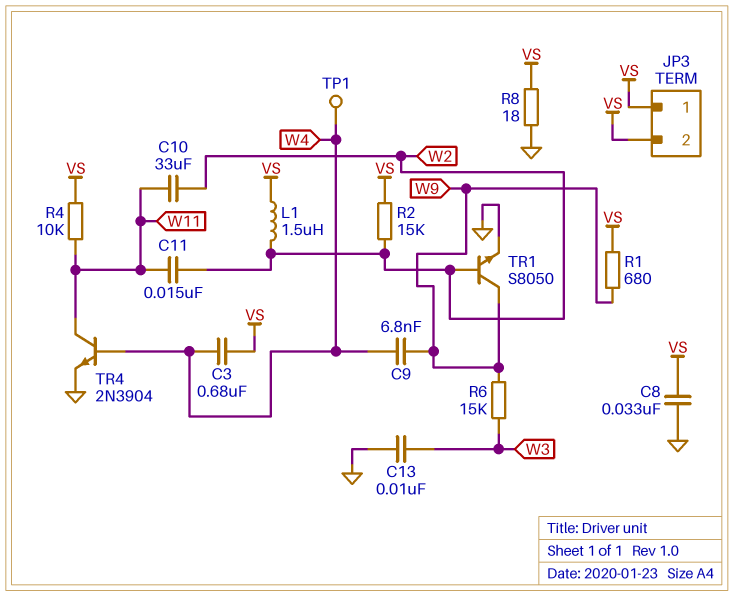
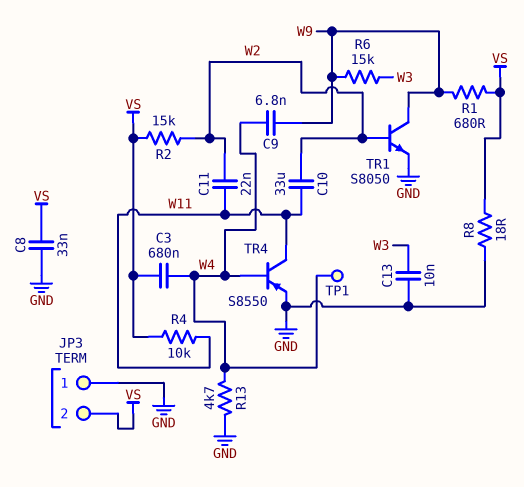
C11: 15nF (W2, W11) -> 22nF (W2, W11)
JP3 pin 1: VS -> GND
L1: 1.5uH (VS, W2) -> none
R13: none -> 4.7k (GND, W4)
TR4: NPN 2N3904 (B W4, C W11, E GND) -> PNP S8550 (B W4, C W11, E GND)

